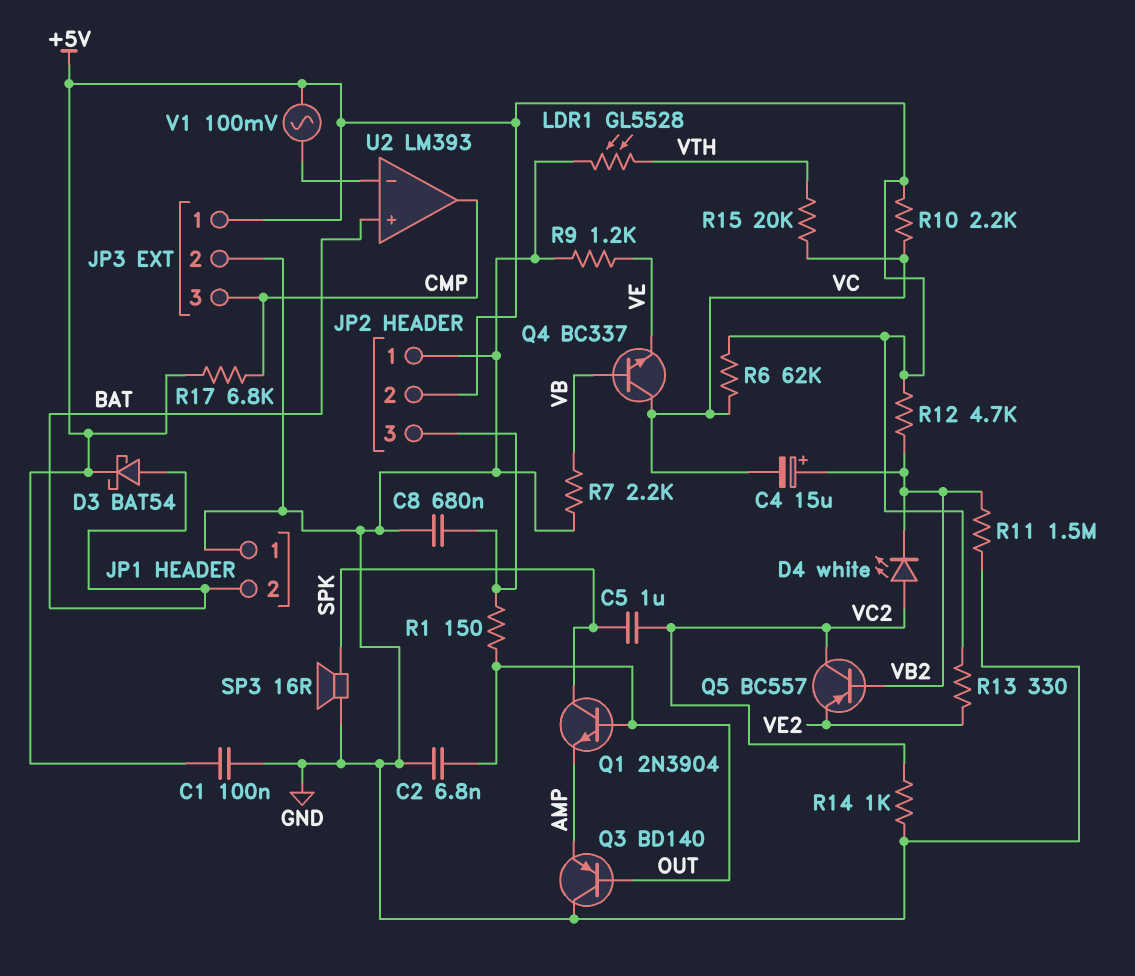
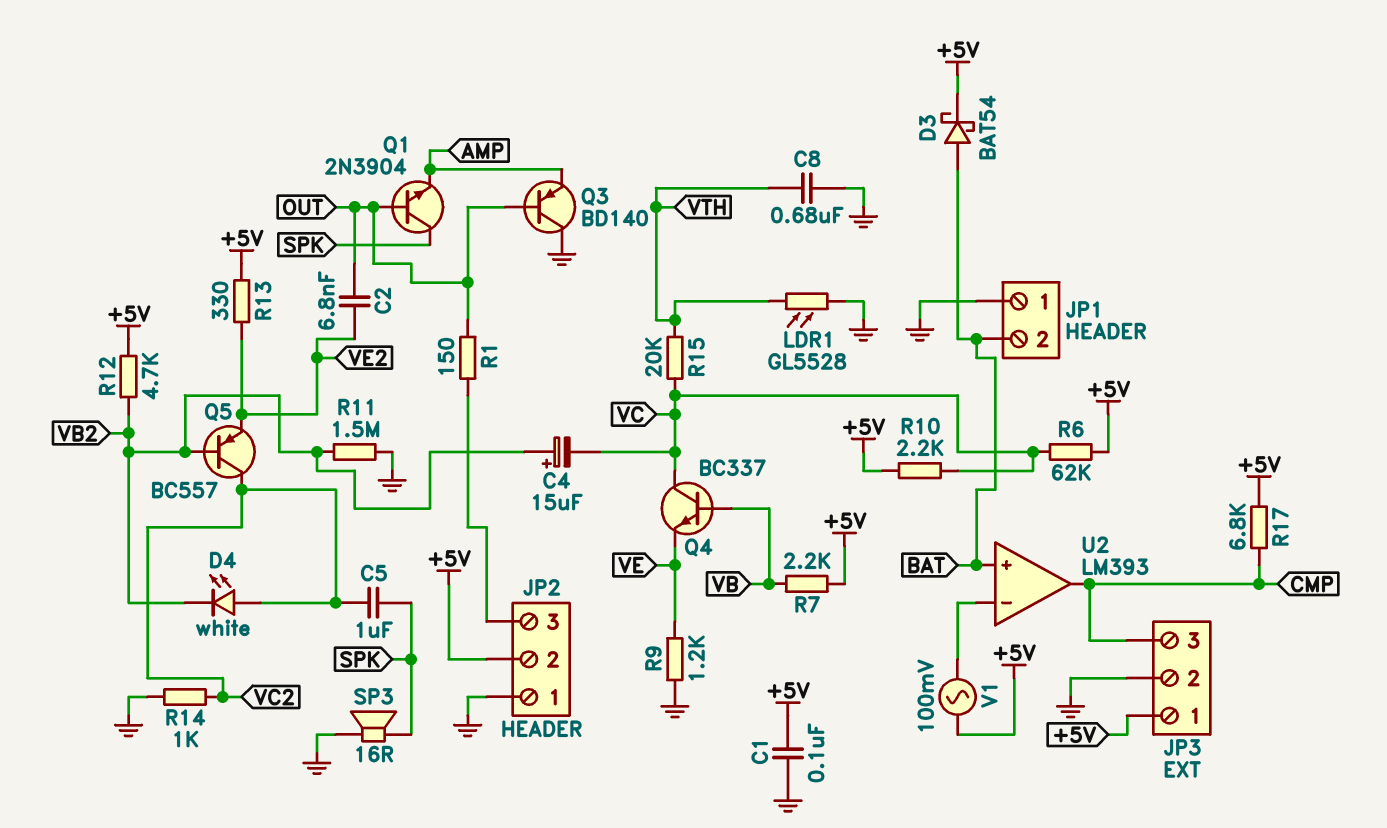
C2: 6.8nF (GND, OUT) -> 6.8nF (OUT, VE2)
C8: 680nF (GND, JP2/3) -> 680nF (GND, VTH)
R7: 2.2k (GND, VB) -> 2.2k (+5V, VB)

